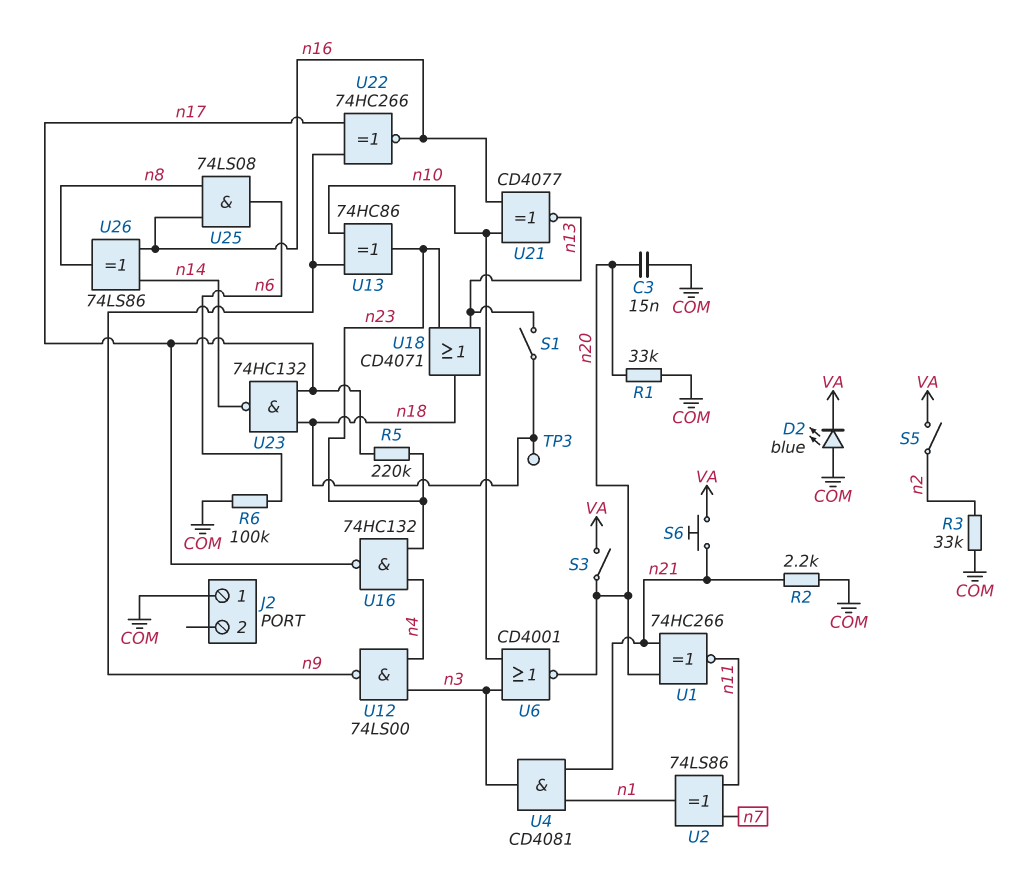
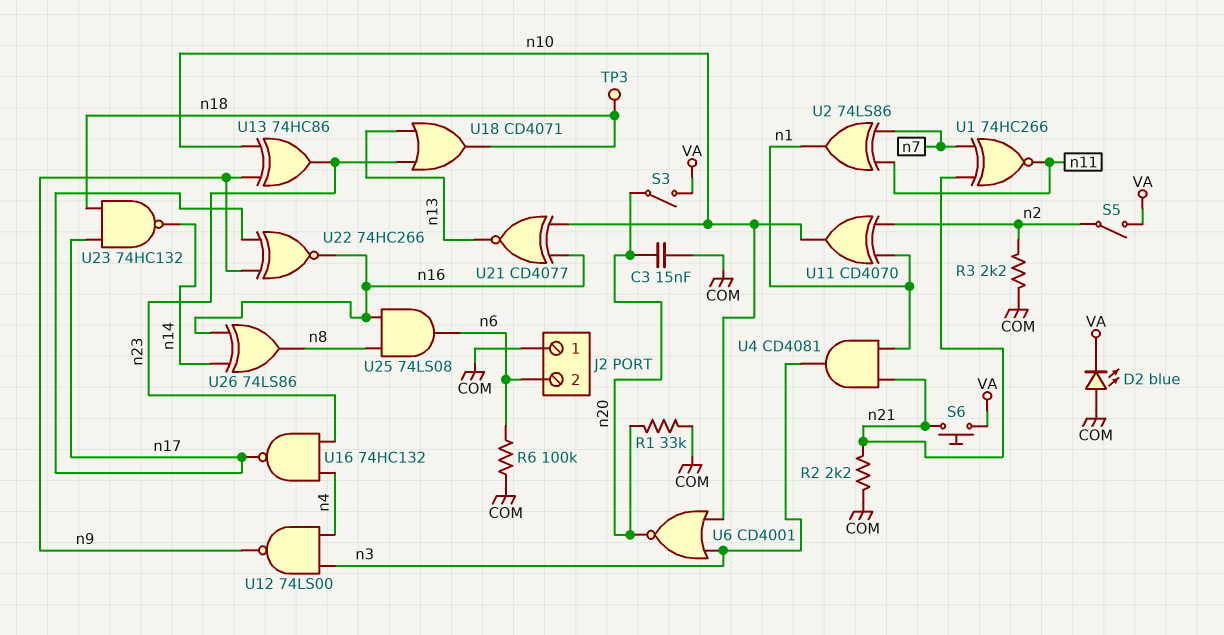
J2 pin 2: none -> n6
R3: 33k (COM, n2) -> 2.2k (COM, n2)
R5: 220k (n17, n23) -> none
S1: switch (n13, n18) -> none
U1: XNOR 74HC266 (in n20, in n21, out n11) -> XNOR 74HC266 (in n7, in n21, out n11)
U11: none -> XOR CD4070 (in n1, in n2, out n10)

